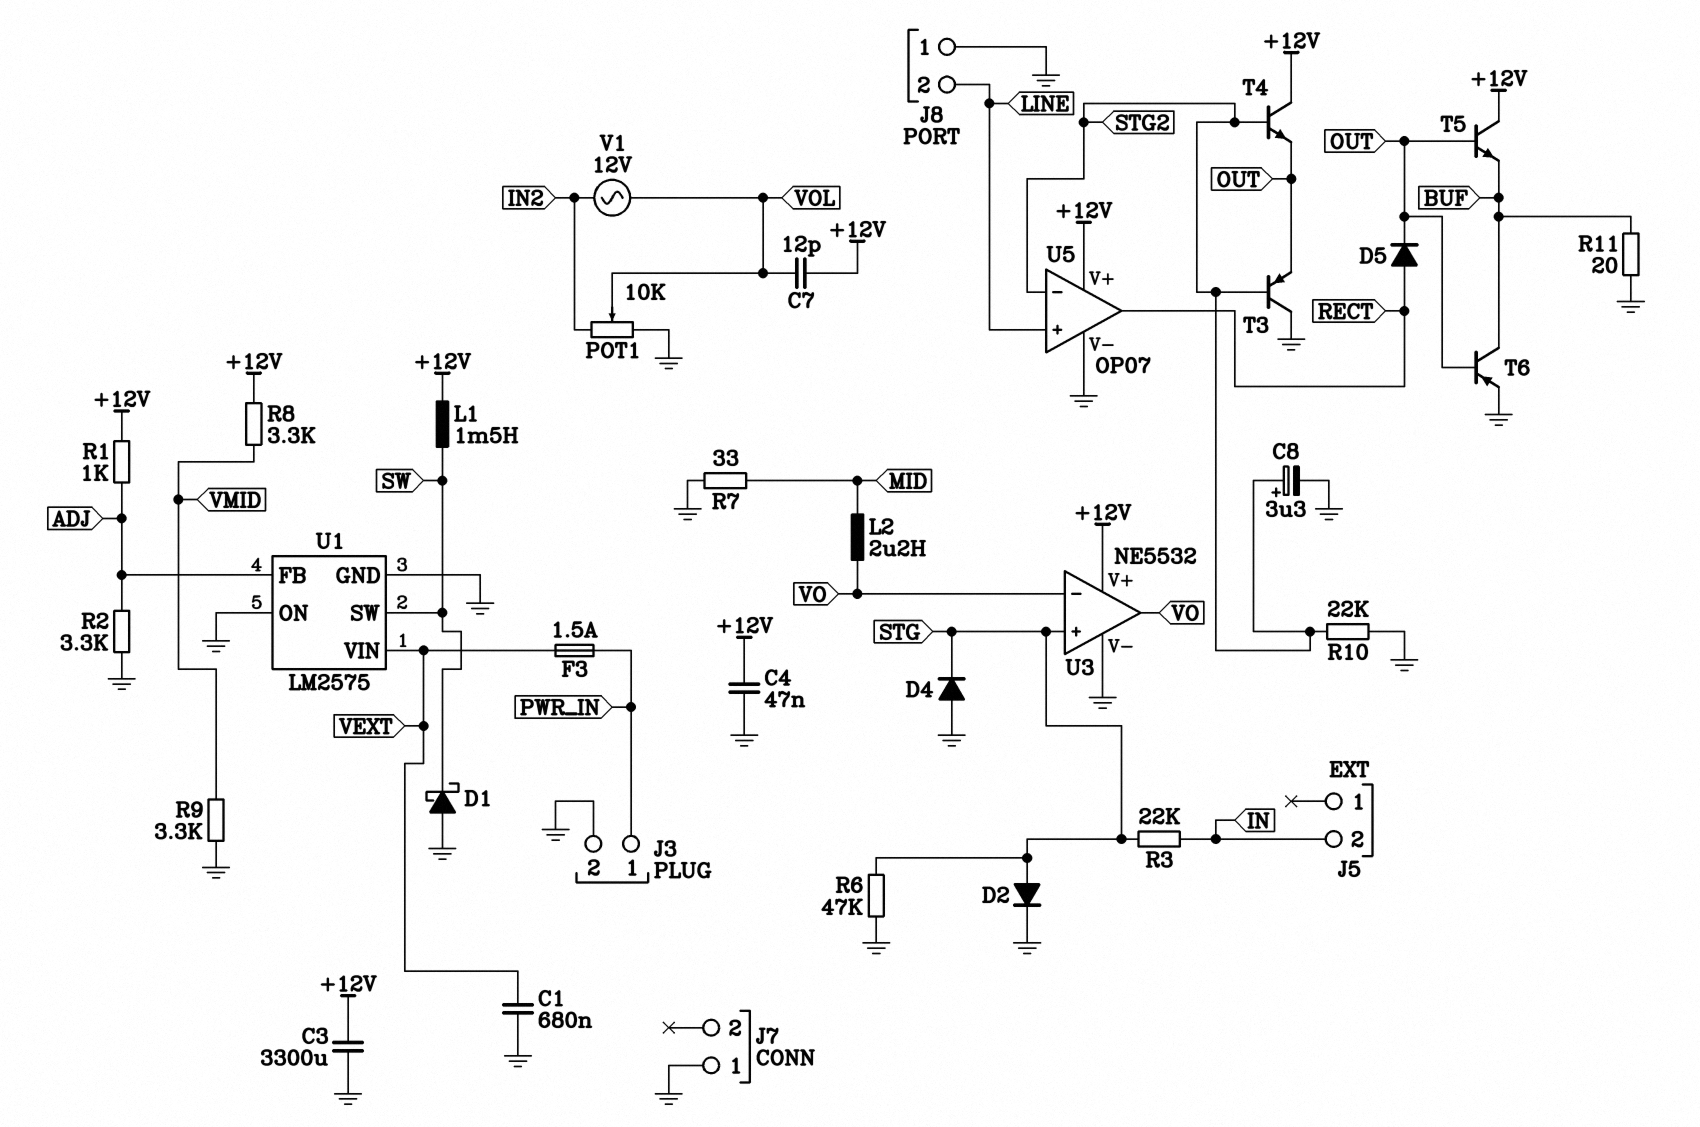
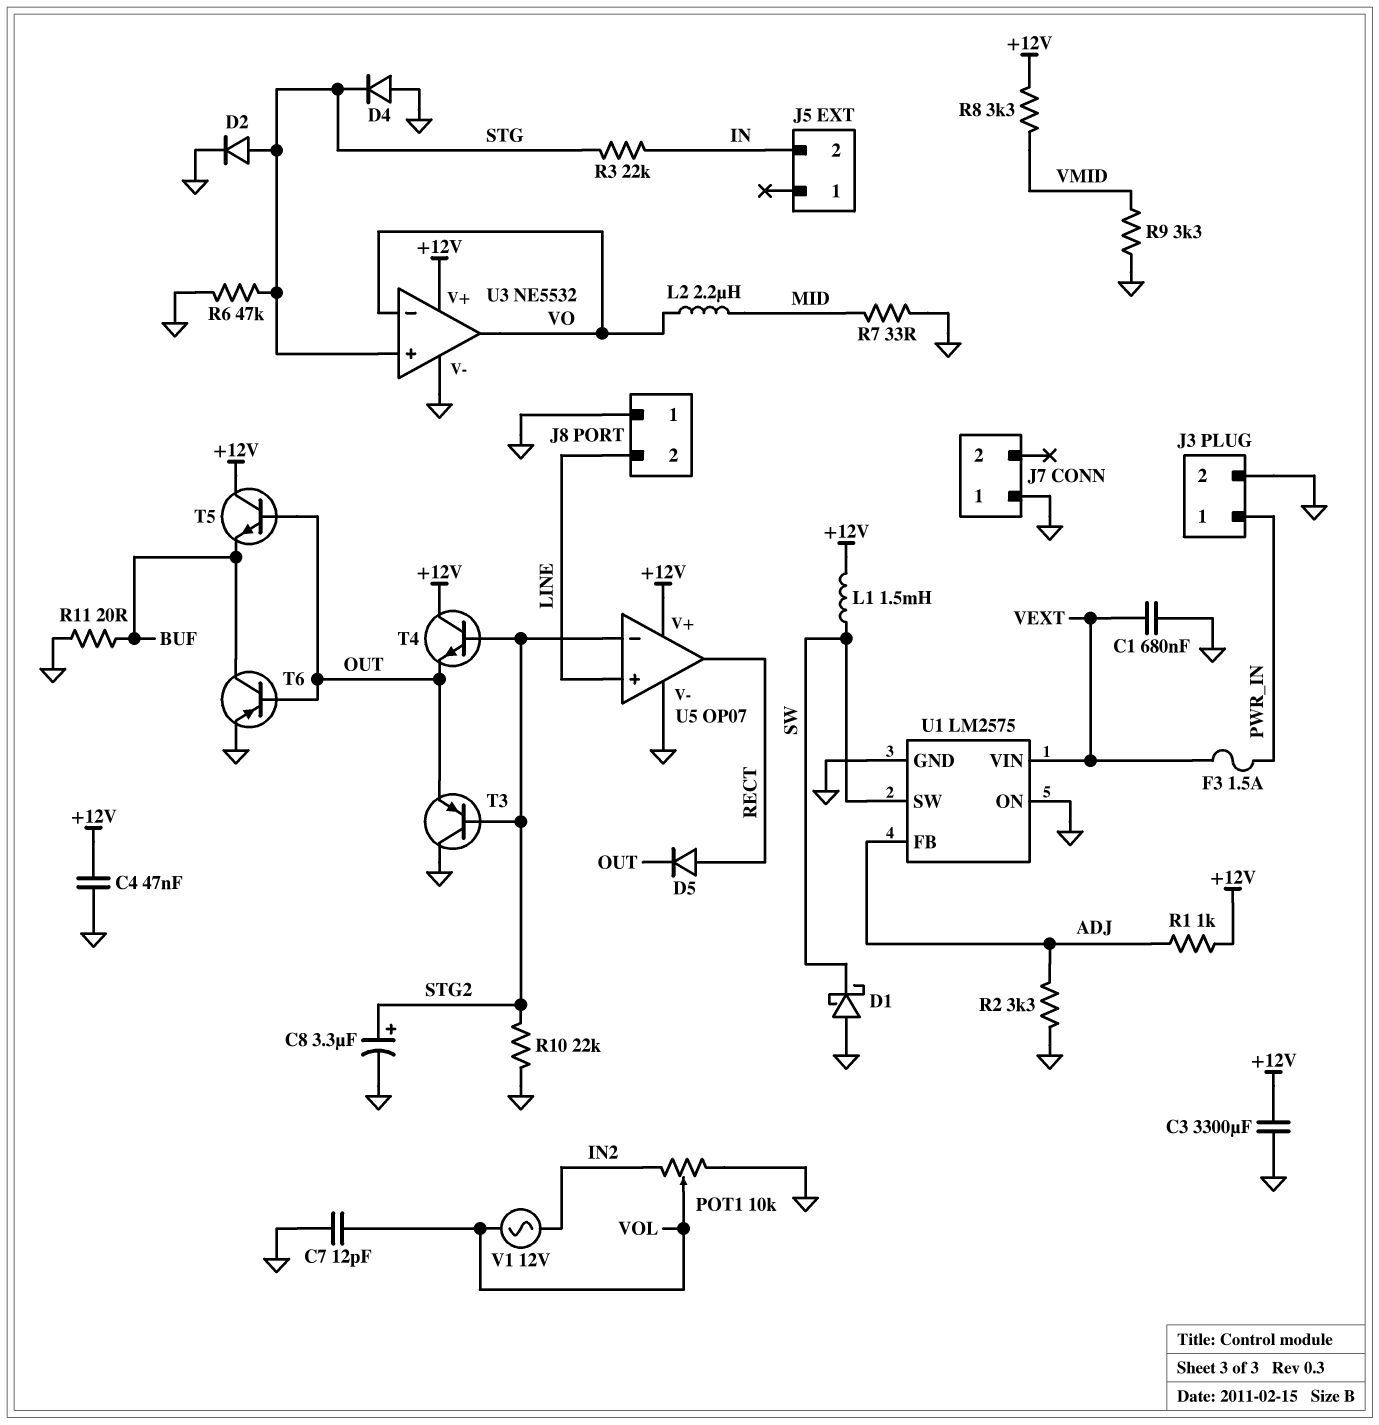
C7: 12pF (+12V, VOL) -> 12pF (GND, VOL)

